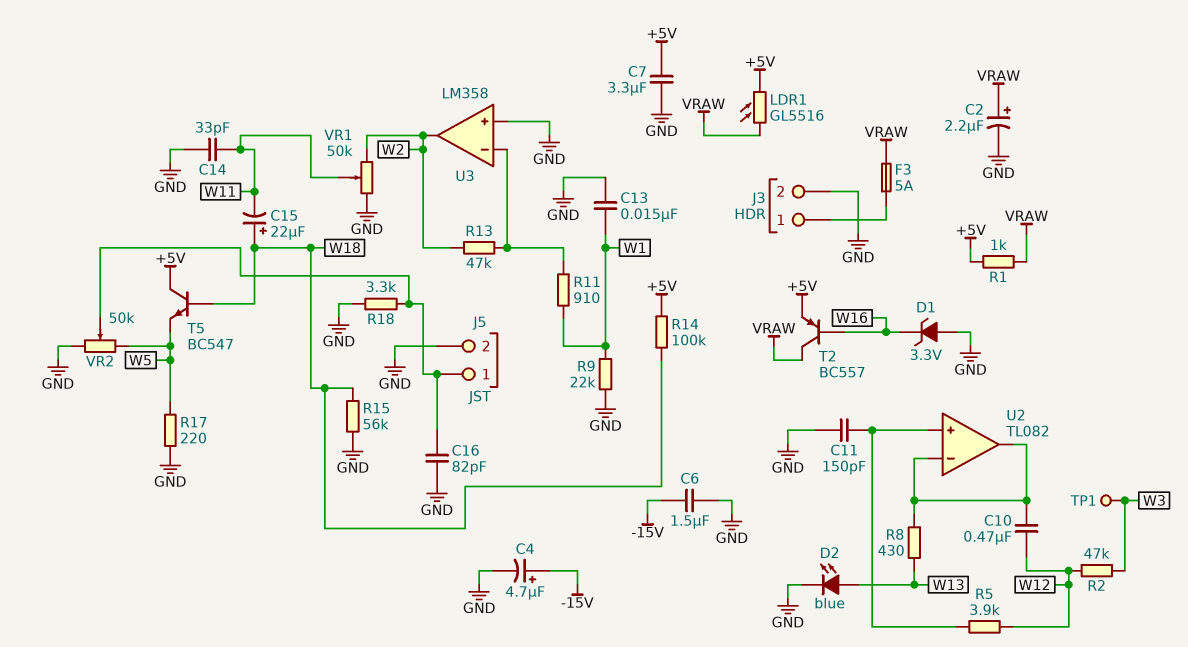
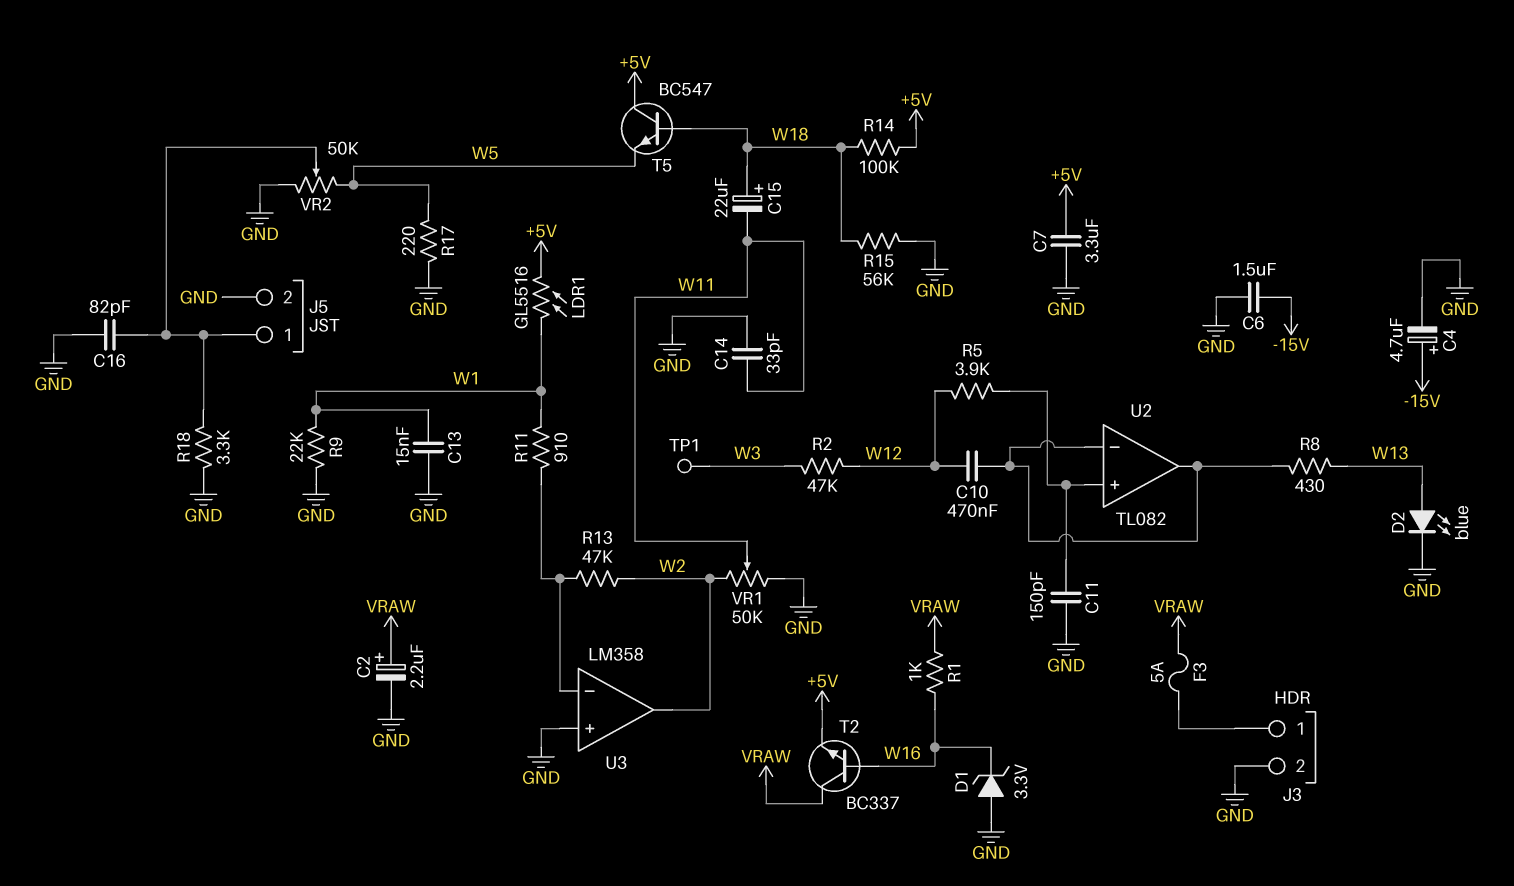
LDR1: GL5516 (+5V, VRAW) -> GL5516 (+5V, W1)
R1: 1k (+5V, VRAW) -> 1k (VRAW, W16)
T2: PNP BC557 (B W16, C VRAW, E +5V) -> NPN BC337 (B W16, C VRAW, E +5V)

